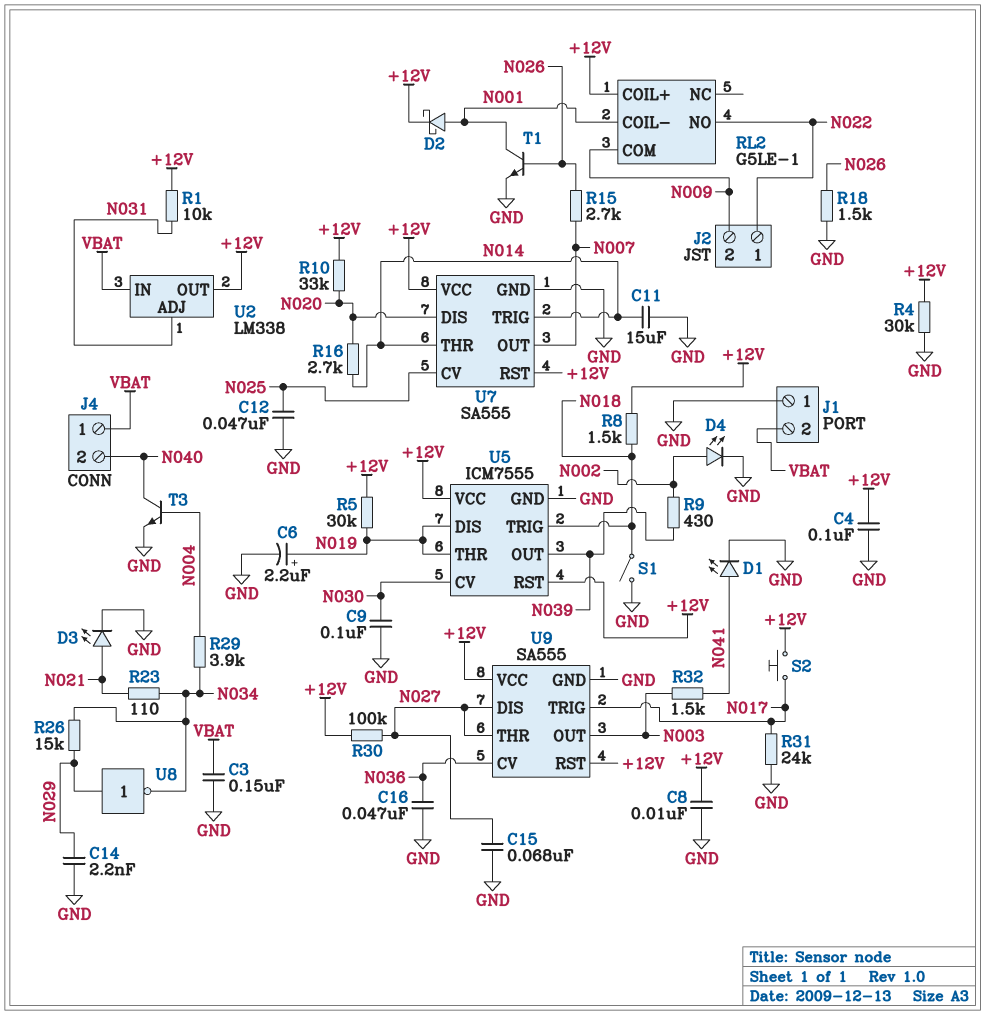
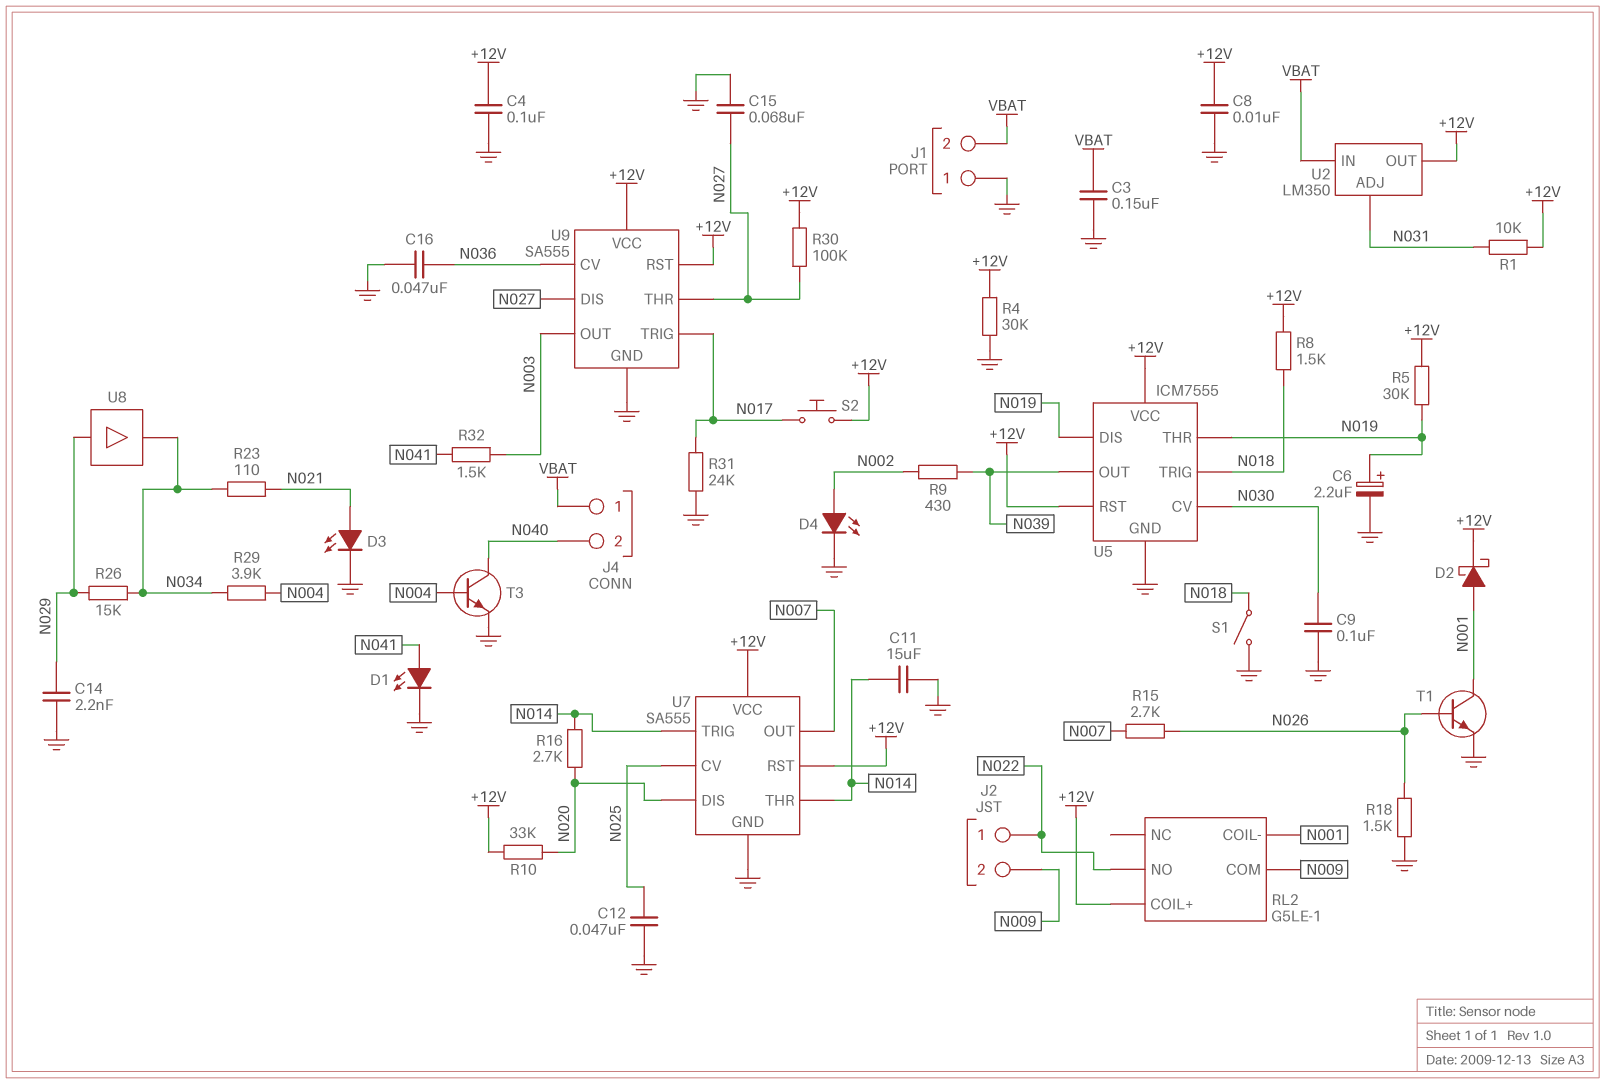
U2: LM338 -> LM350
U8: NOT (in N029, out N034) -> buffer (in N029, out N034)

